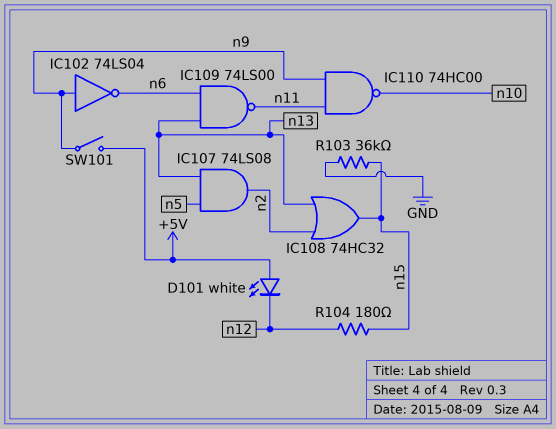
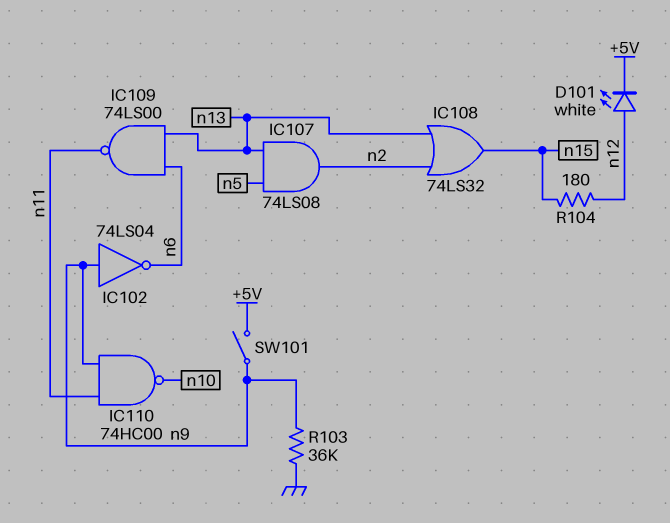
D101: LED white (A +5V, K n12) -> LED white (A n12, K +5V)
IC108: OR 74HC32 (in n2, in n13, out n15) -> OR 74LS32 (in n2, in n13, out n15)
R103: 36k (GND, n15) -> 36k (GND, n9)

